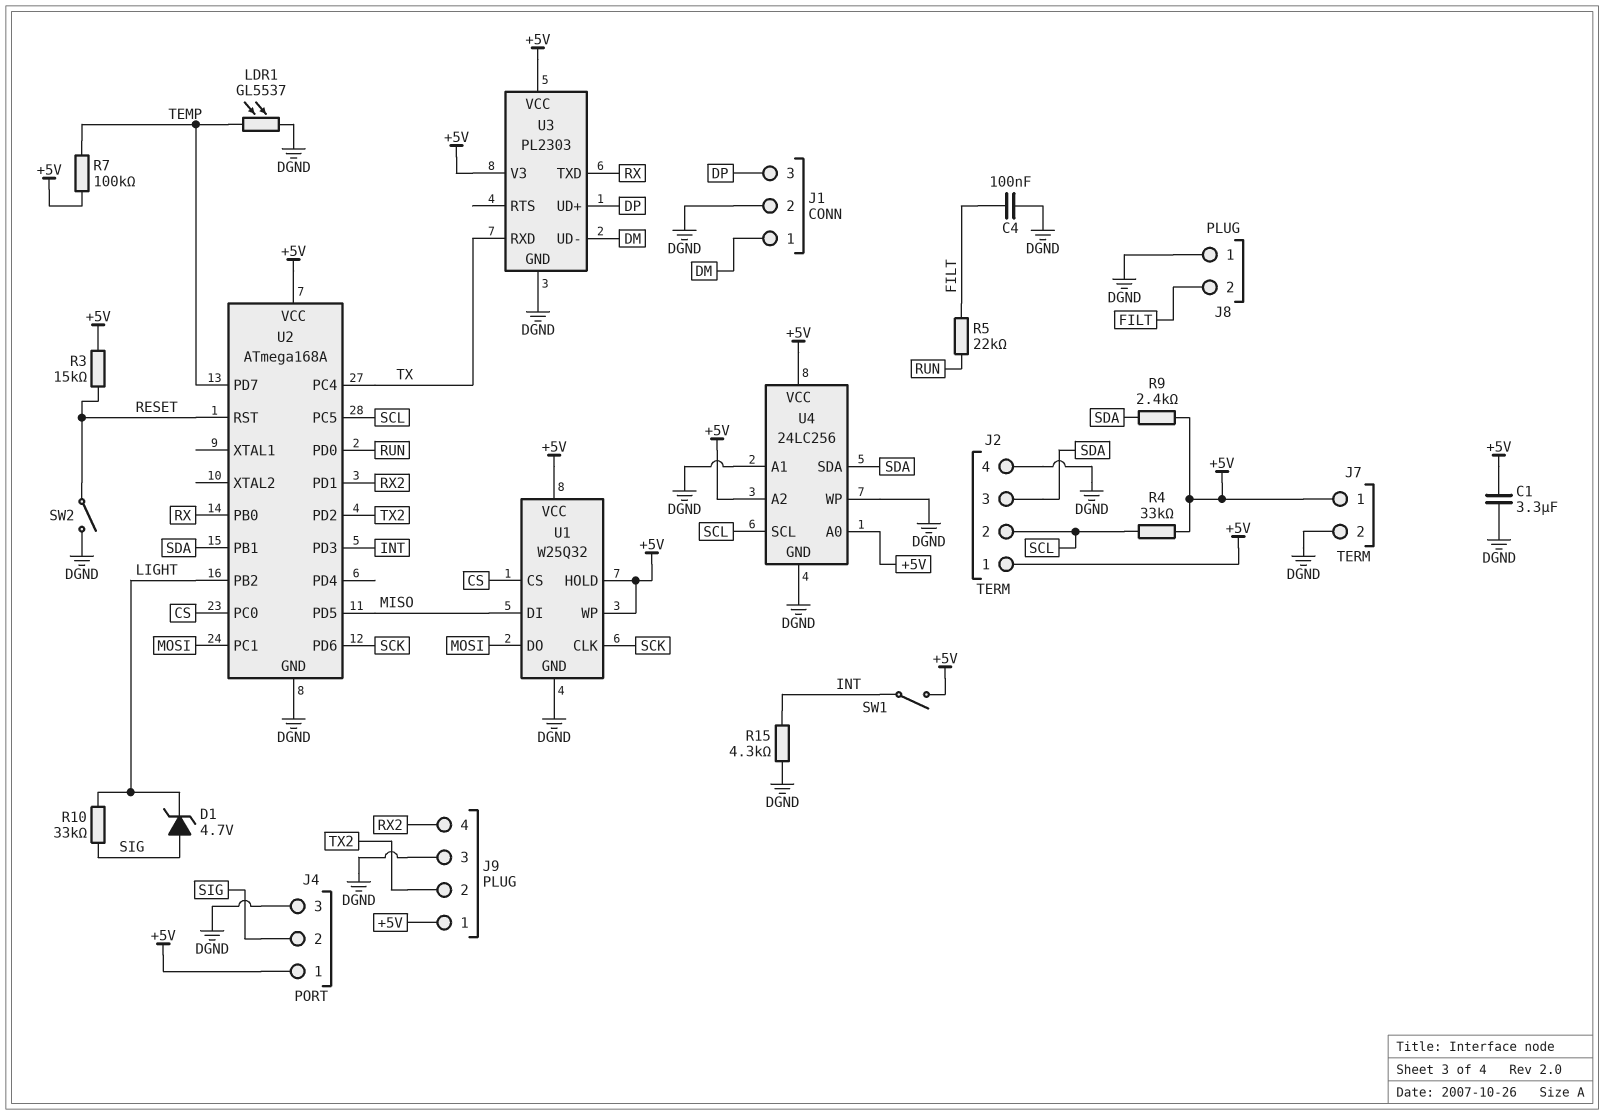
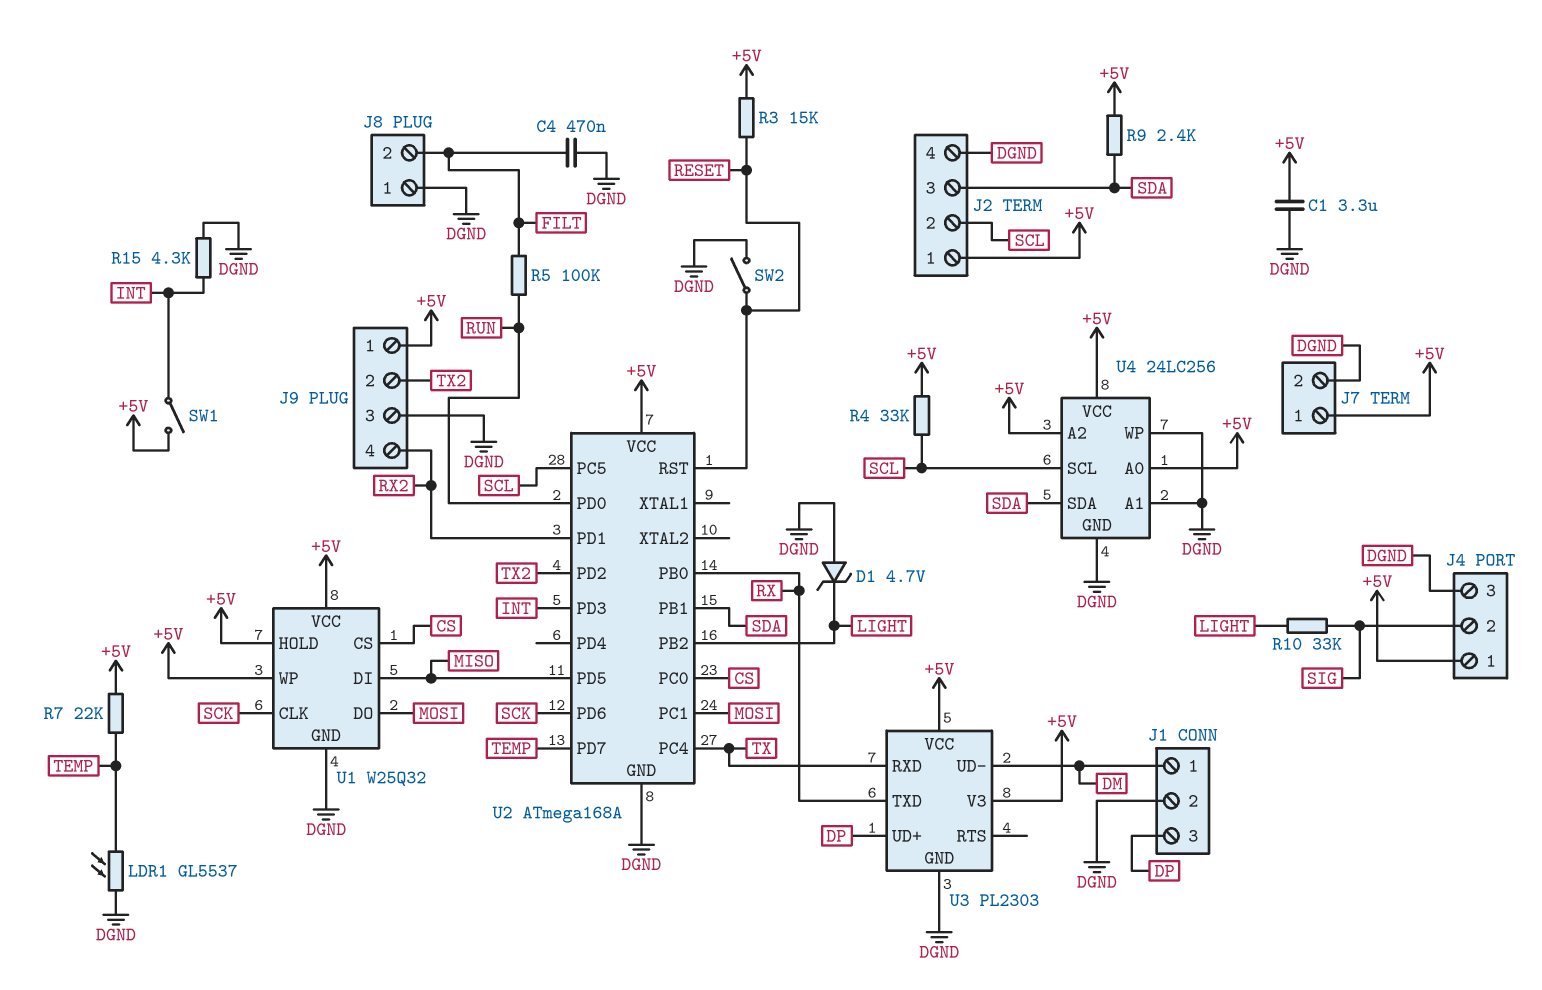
C4: 100nF (DGND, FILT) -> 470nF (DGND, FILT)
D1: zener 4.7V (A SIG, K LIGHT) -> zener 4.7V (A DGND, K LIGHT)
R5: 22k (FILT, RUN) -> 100k (FILT, RUN)
R7: 100k (+5V, TEMP) -> 22k (+5V, TEMP)

